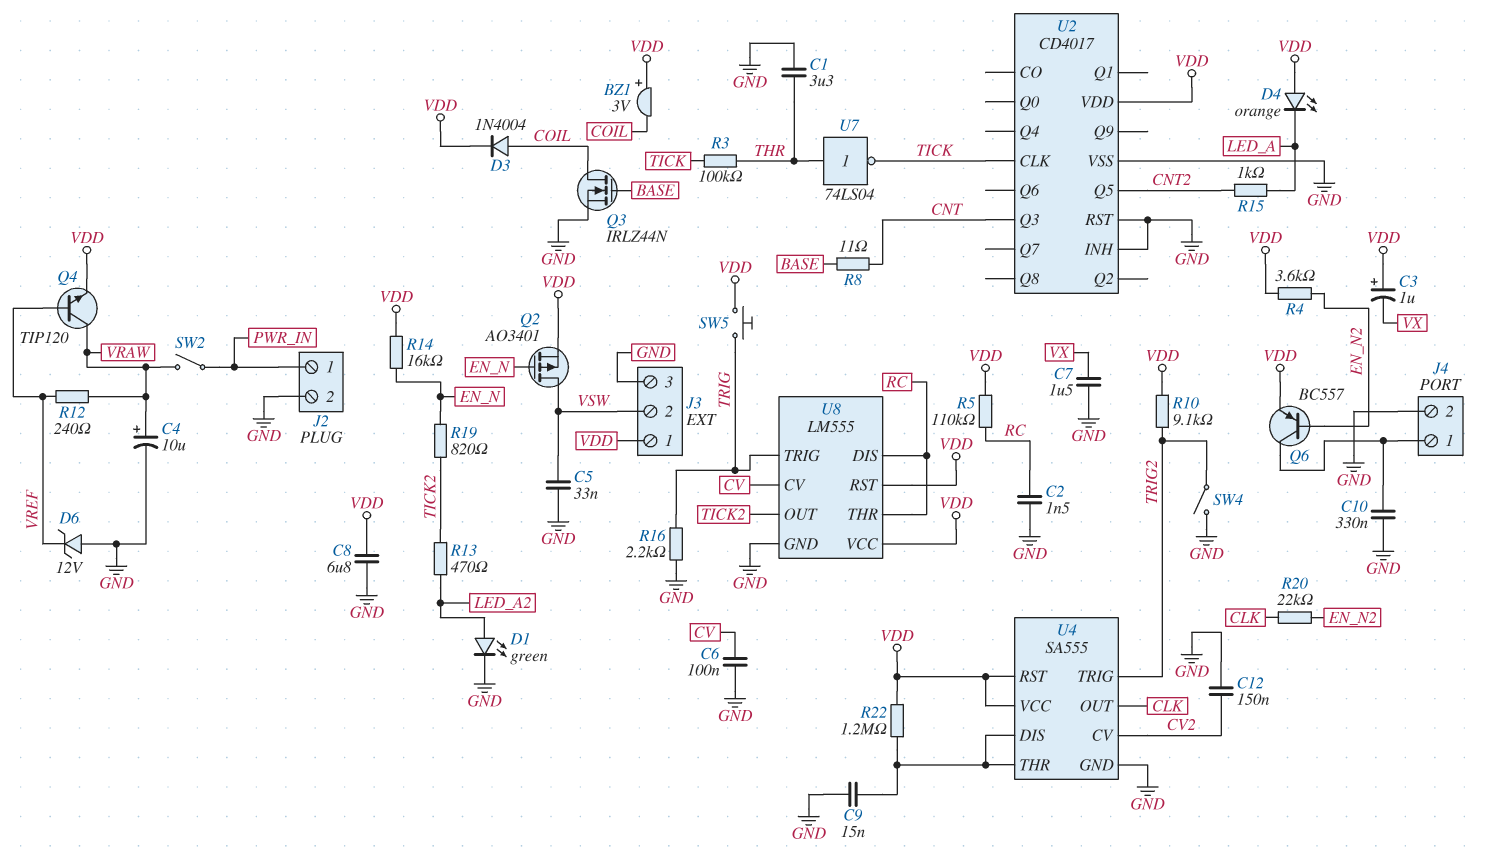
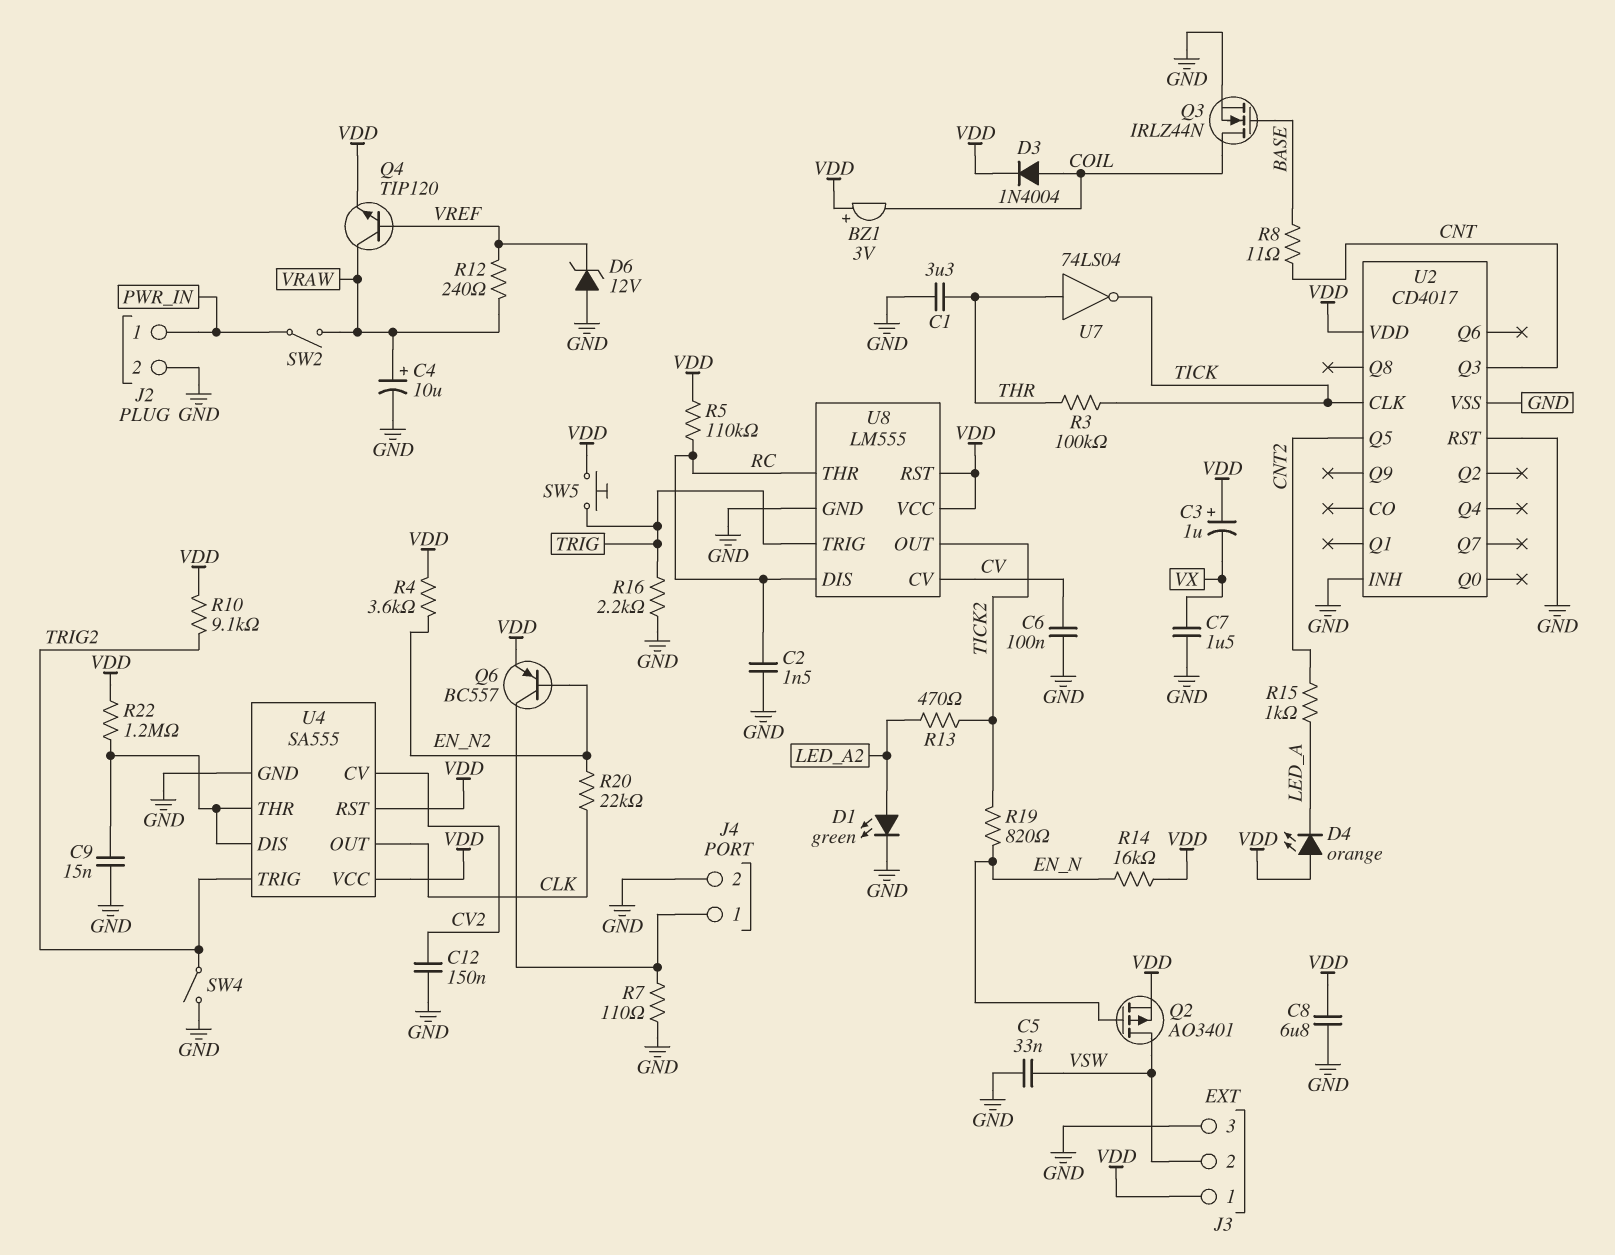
C10: 330nF (GND, J4/1) -> none
R7: none -> 110 (GND, J4/1)

